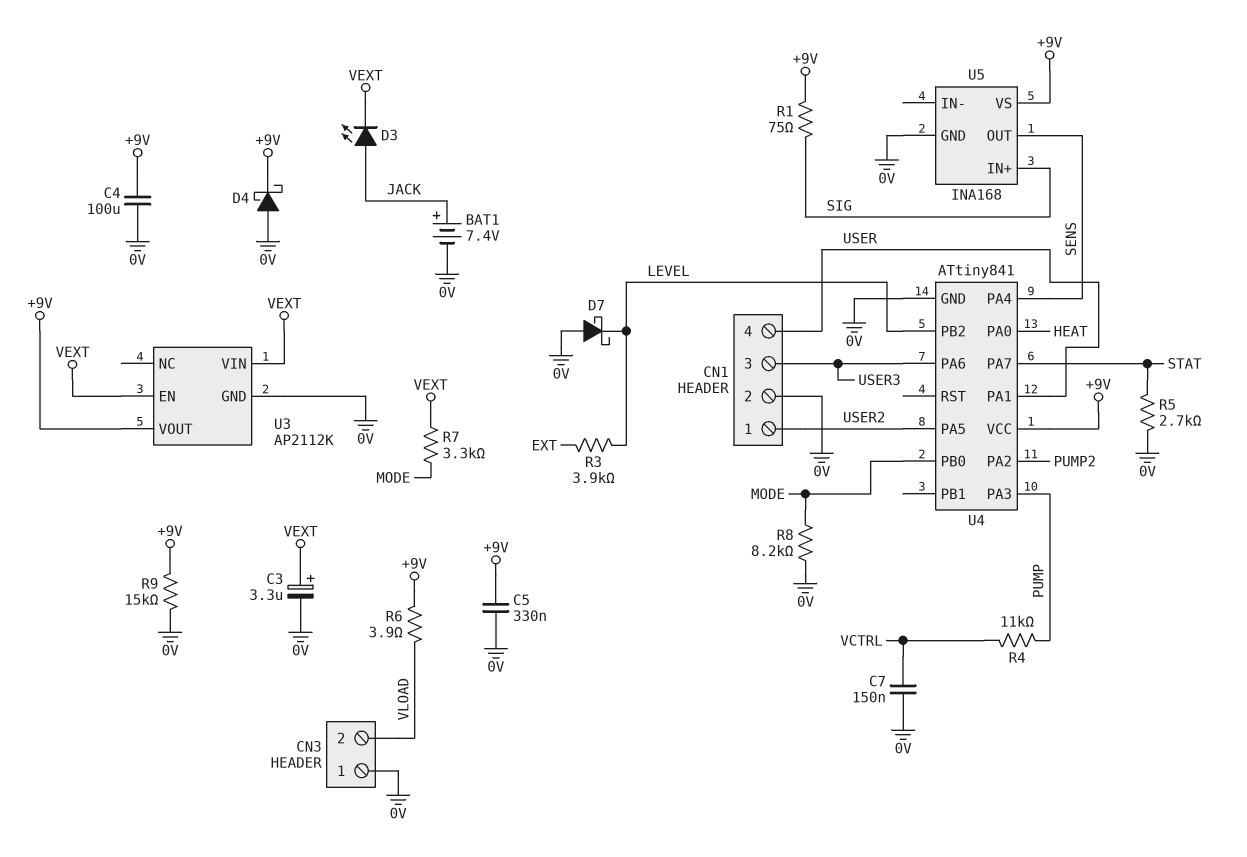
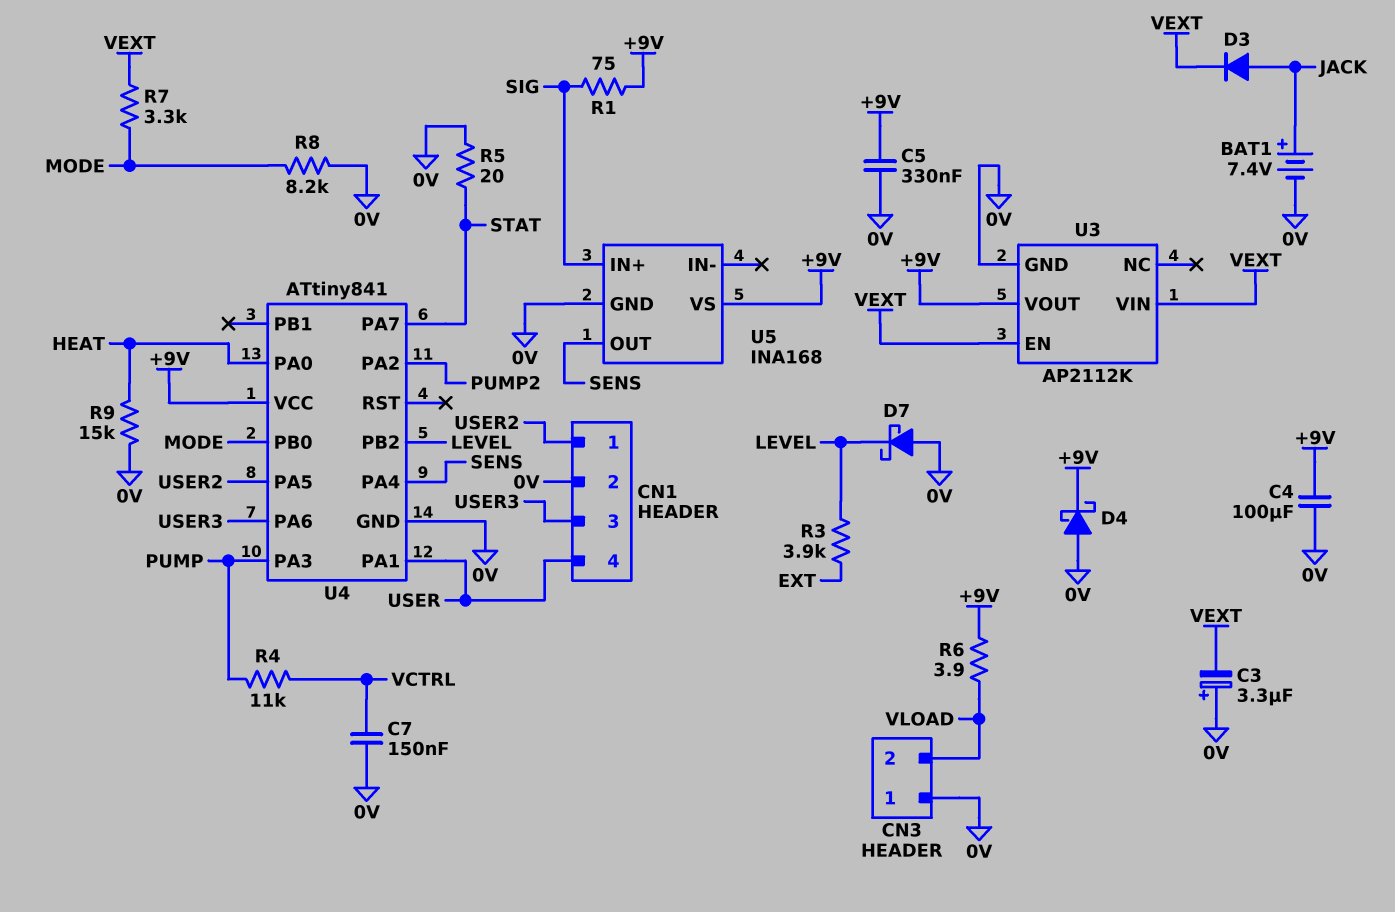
C3: 3.3uF (plus VEXT, minus 0V) -> 3.3uF (plus 0V, minus VEXT)
D3: LED (A JACK, K VEXT) -> diode (A JACK, K VEXT)
R5: 2.7k (0V, STAT) -> 20 (0V, STAT)
R9: 15k (+9V, 0V) -> 15k (0V, HEAT)

